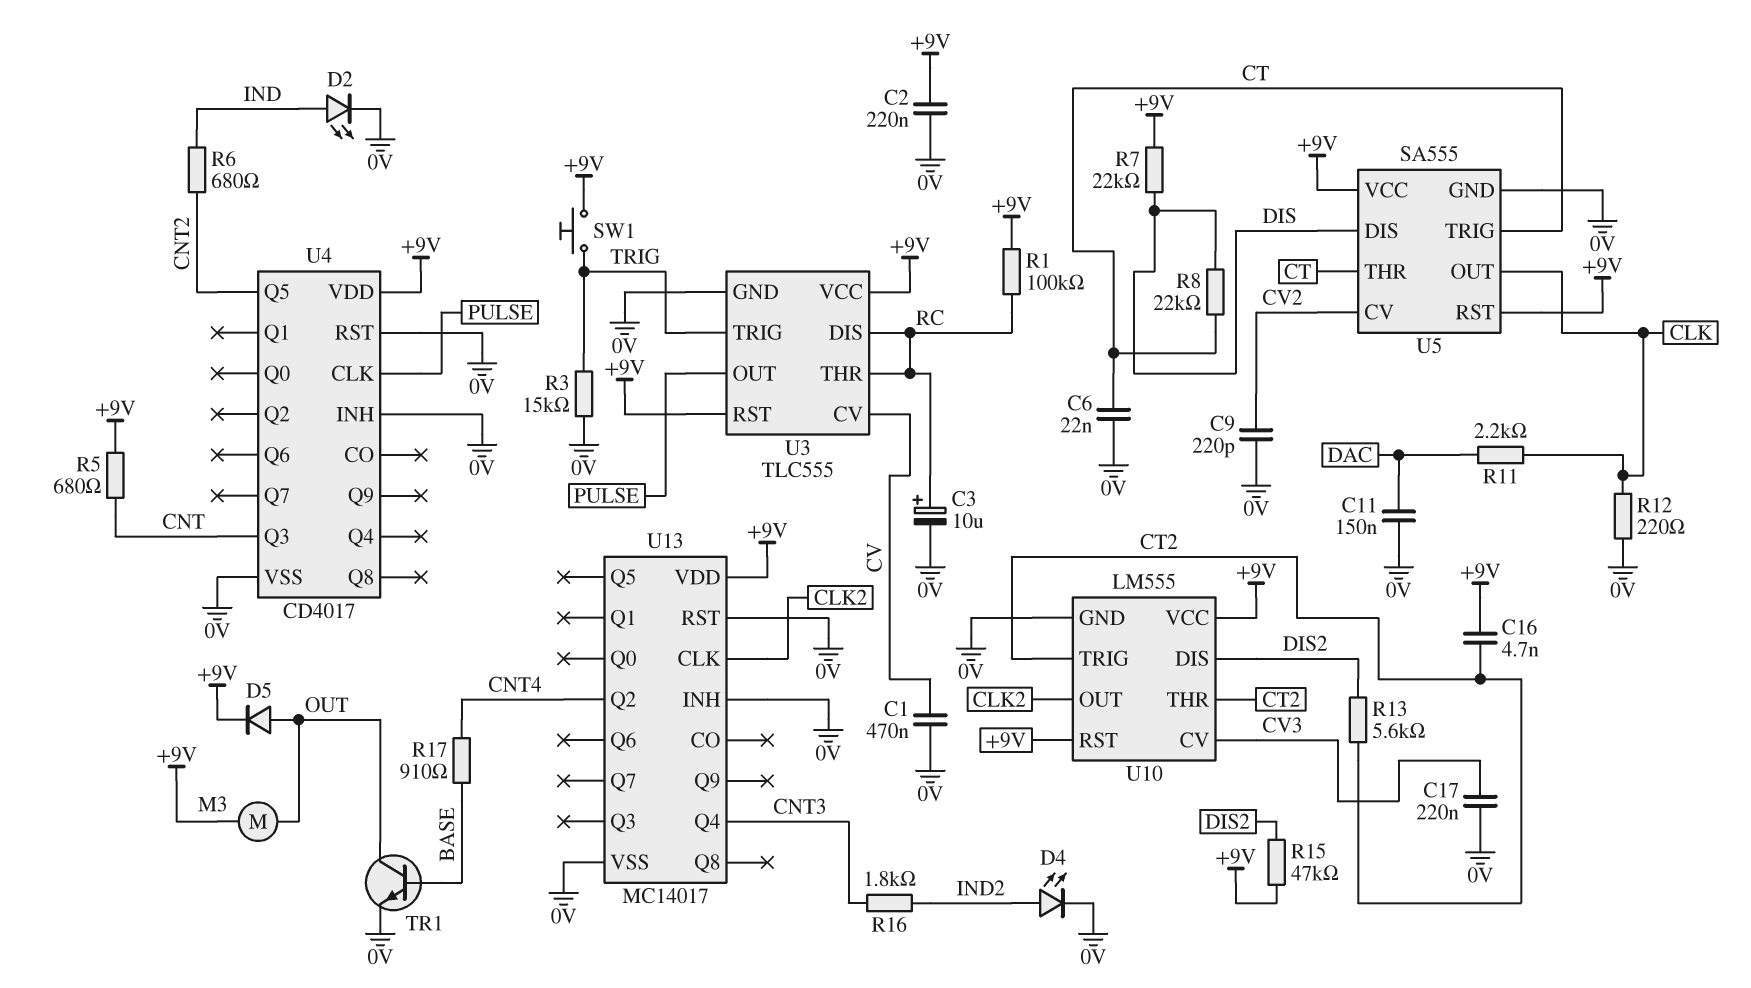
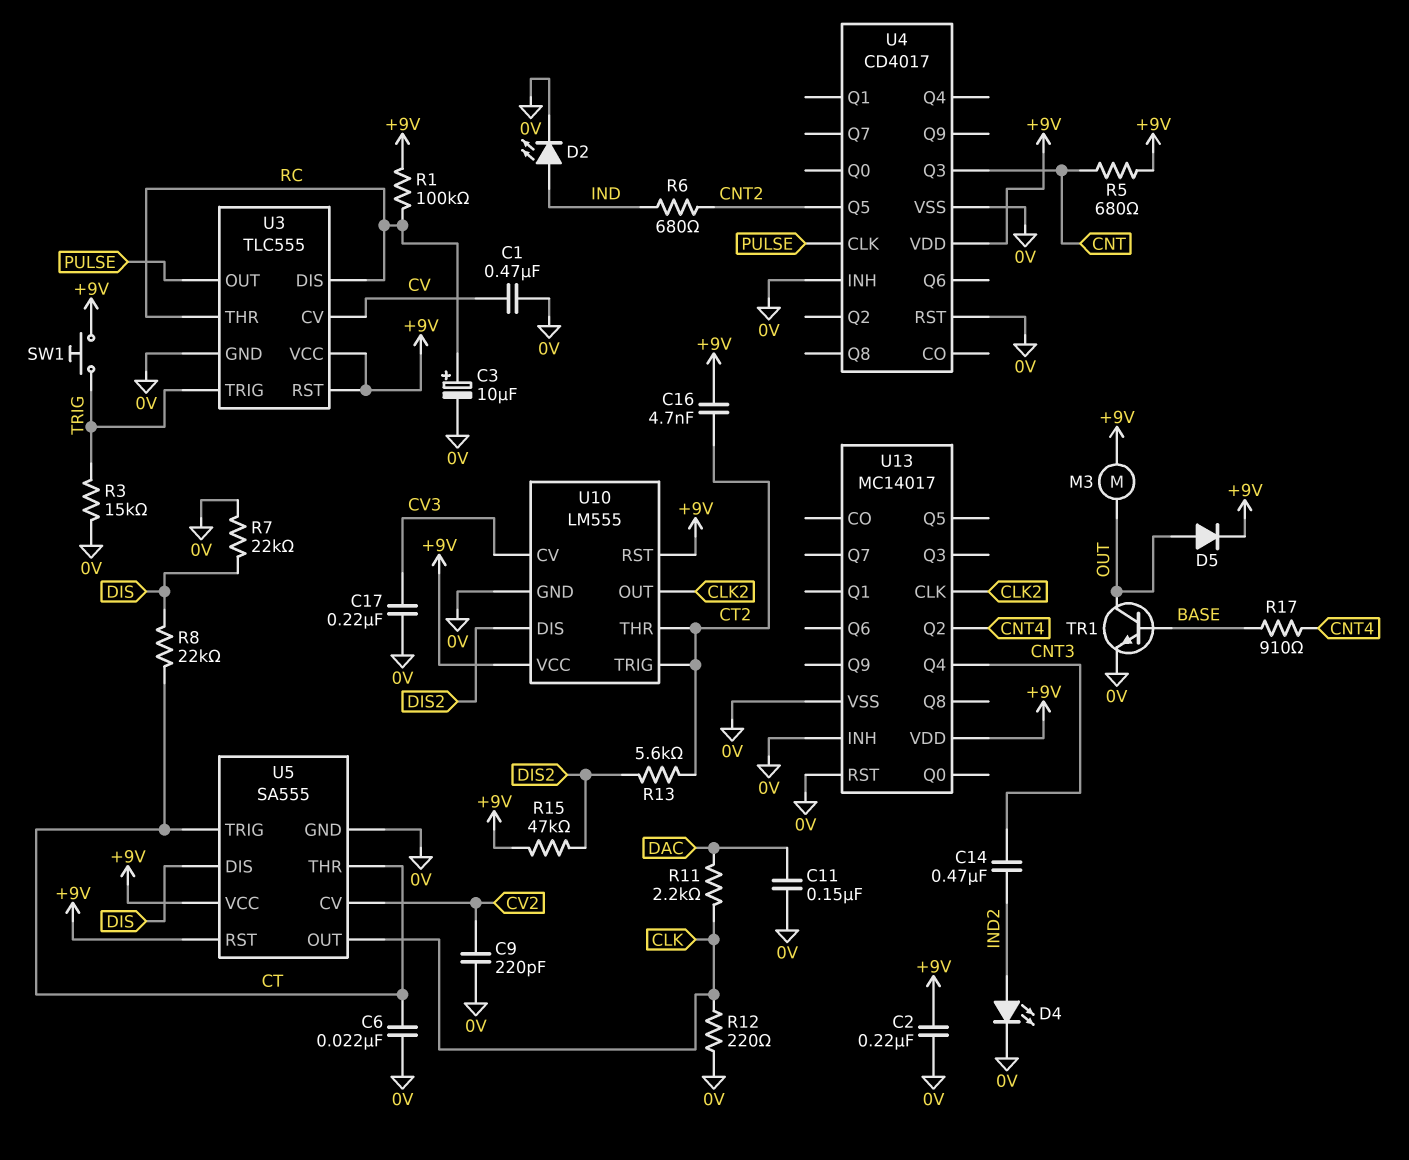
C14: none -> 470nF (CNT3, IND2)
R7: 22k (+9V, DIS) -> 22k (0V, DIS)
R16: 1.8k (CNT3, IND2) -> none

